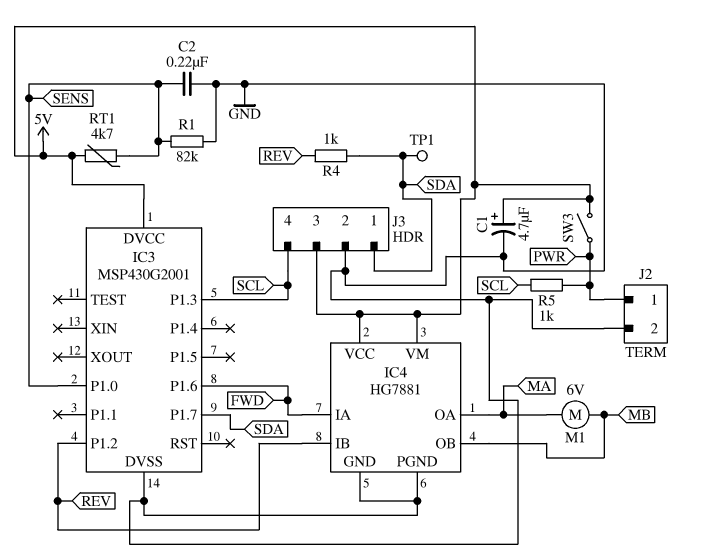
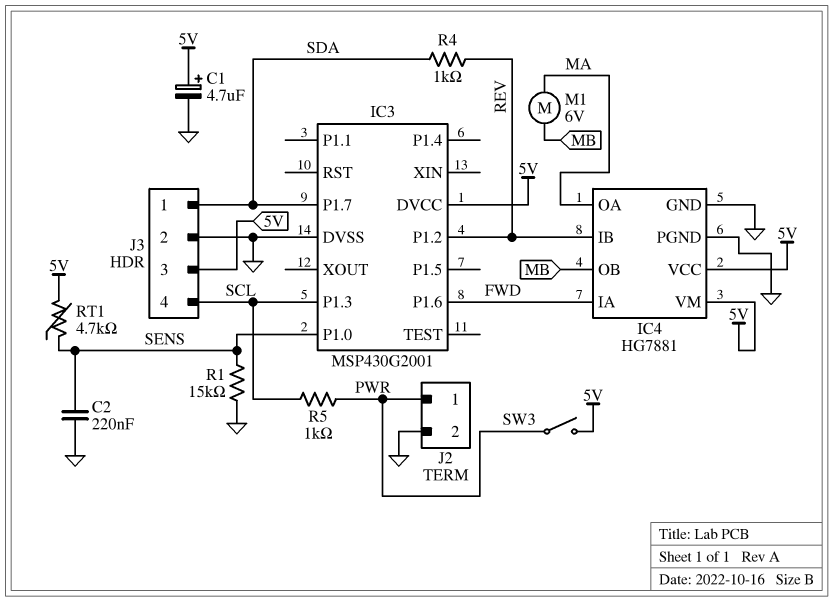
R1: 82k (GND, SENS) -> 15k (GND, SENS)
TP1: test point (SDA) -> none

